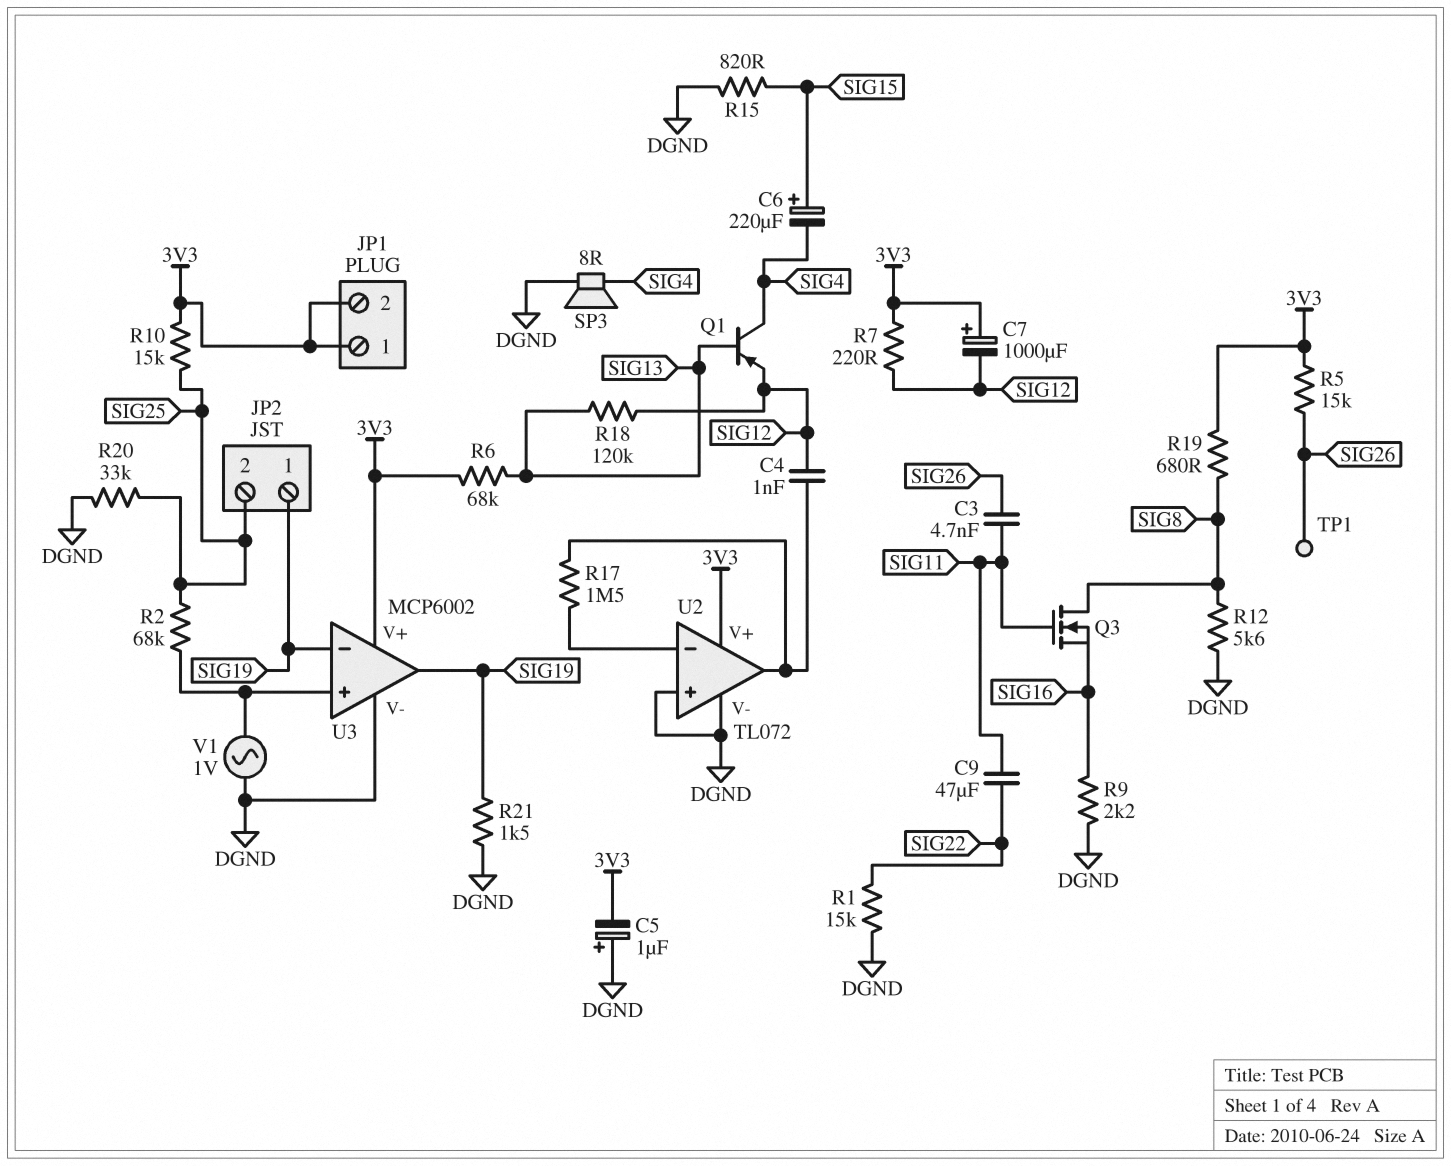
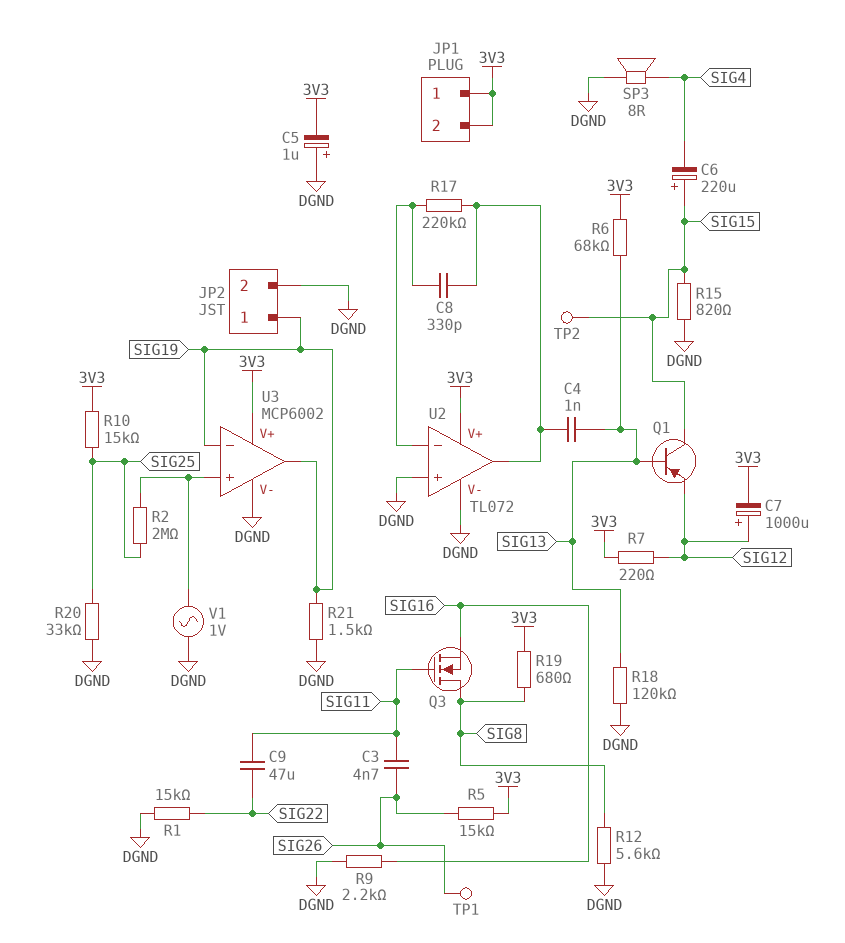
C4: 1nF (SIG12, U2/out) -> 1nF (SIG13, U2/out)
C7: 1000uF (plus 3V3, minus SIG12) -> 1000uF (plus SIG12, minus 3V3)
C8: none -> 330pF (U2/in-, U2/out)
JP2 pin 2: SIG25 -> DGND
Q1: PNP (B SIG13, C SIG4, E SIG12) -> PNP (B SIG13, C SIG15, E SIG12)
R2: 68k (SIG25, U3/in+) -> 2M (SIG25, U3/in+)
R17: 1.5M (U2/in-, U2/out) -> 220k (U2/in-, U2/out)
R18: 120k (SIG12, SIG13) -> 120k (DGND, SIG13)
TP2: none -> test point (SIG15)

